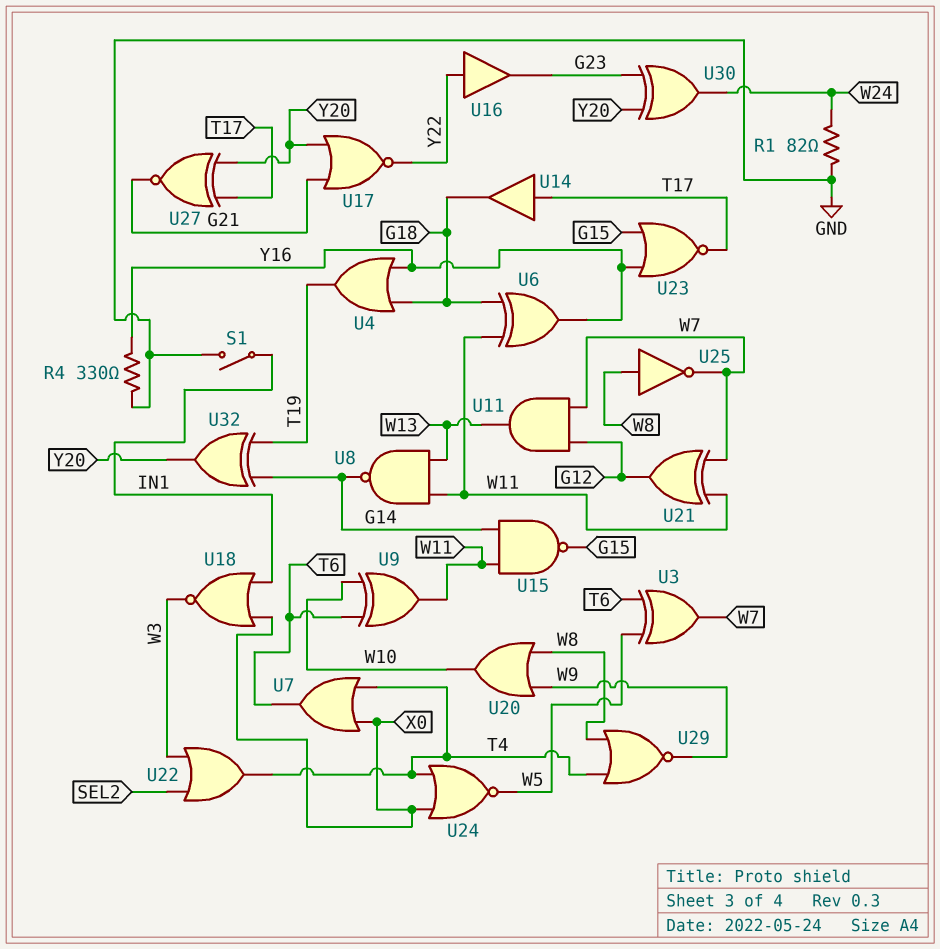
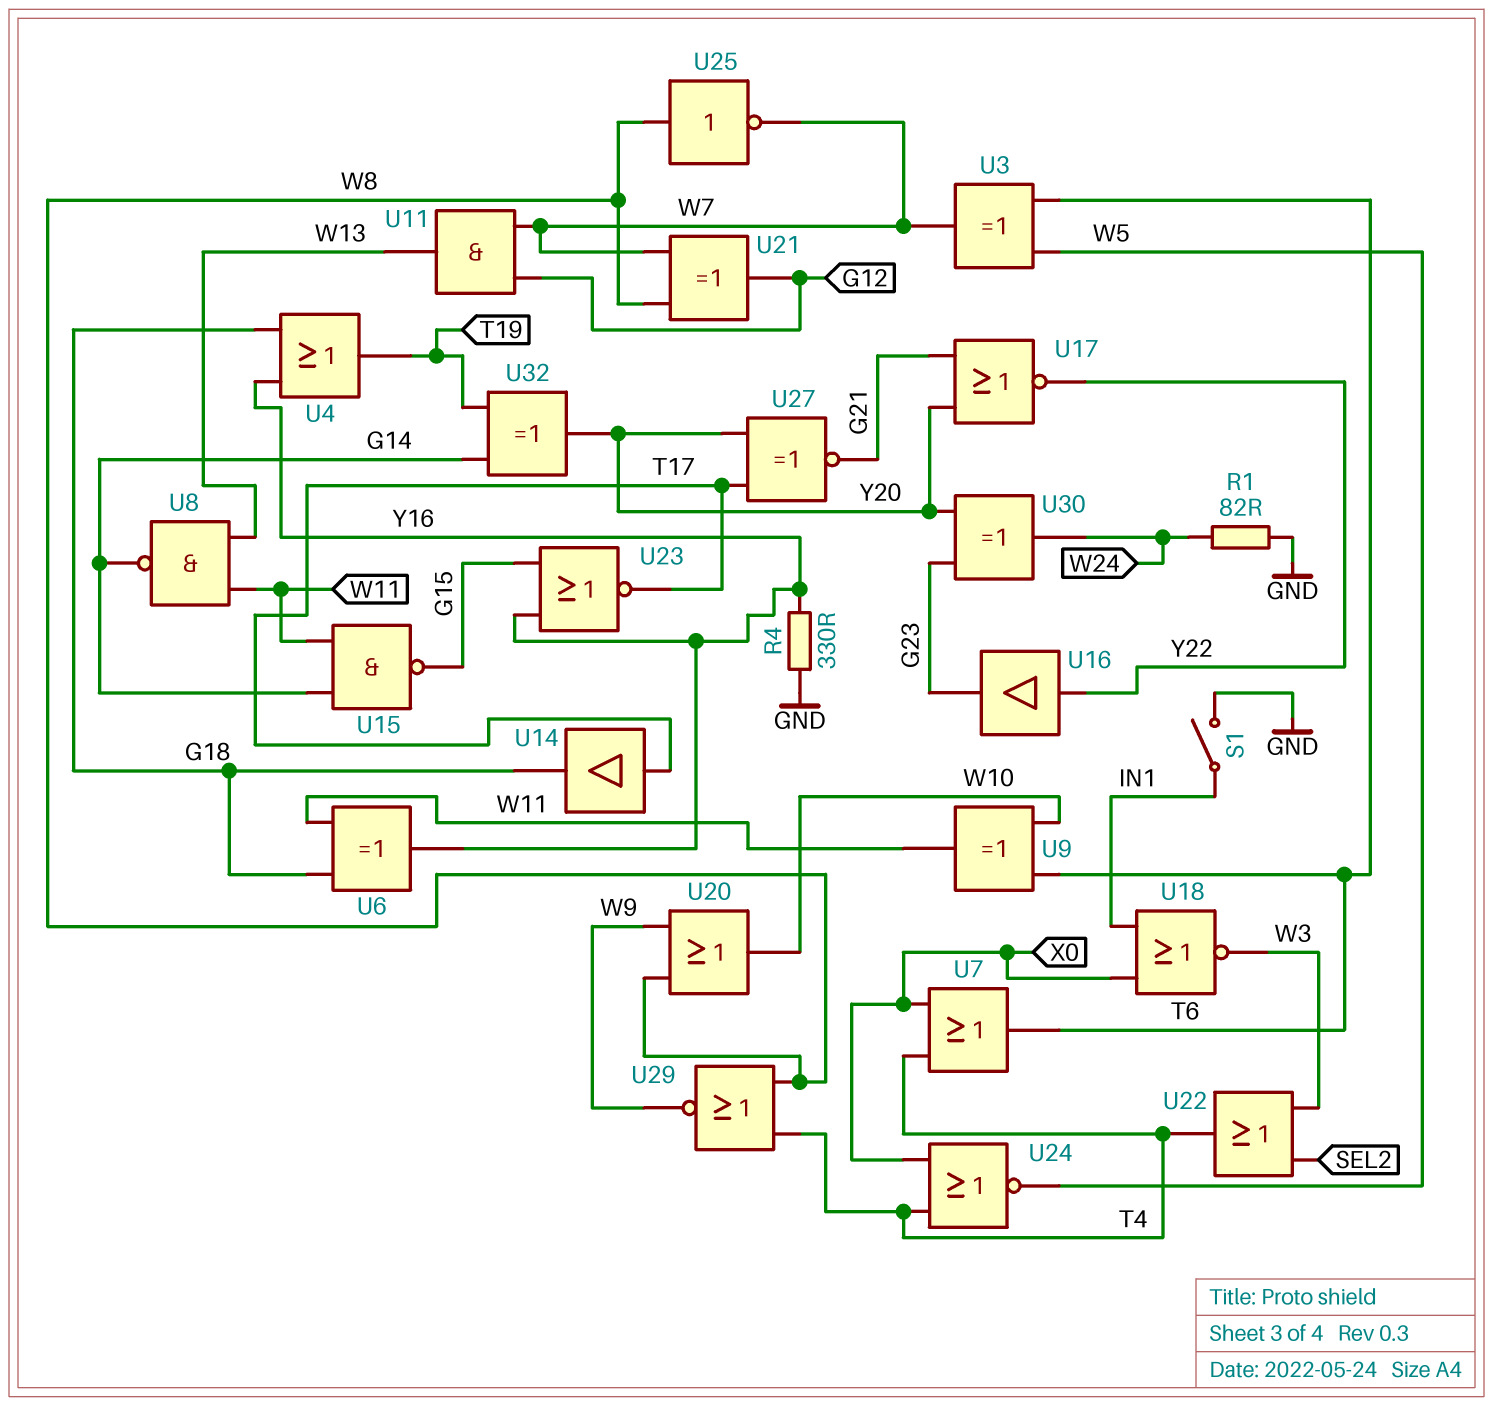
U21: XOR (in W7, in W11, out G12) -> XOR (in W7, in W8, out G12)

